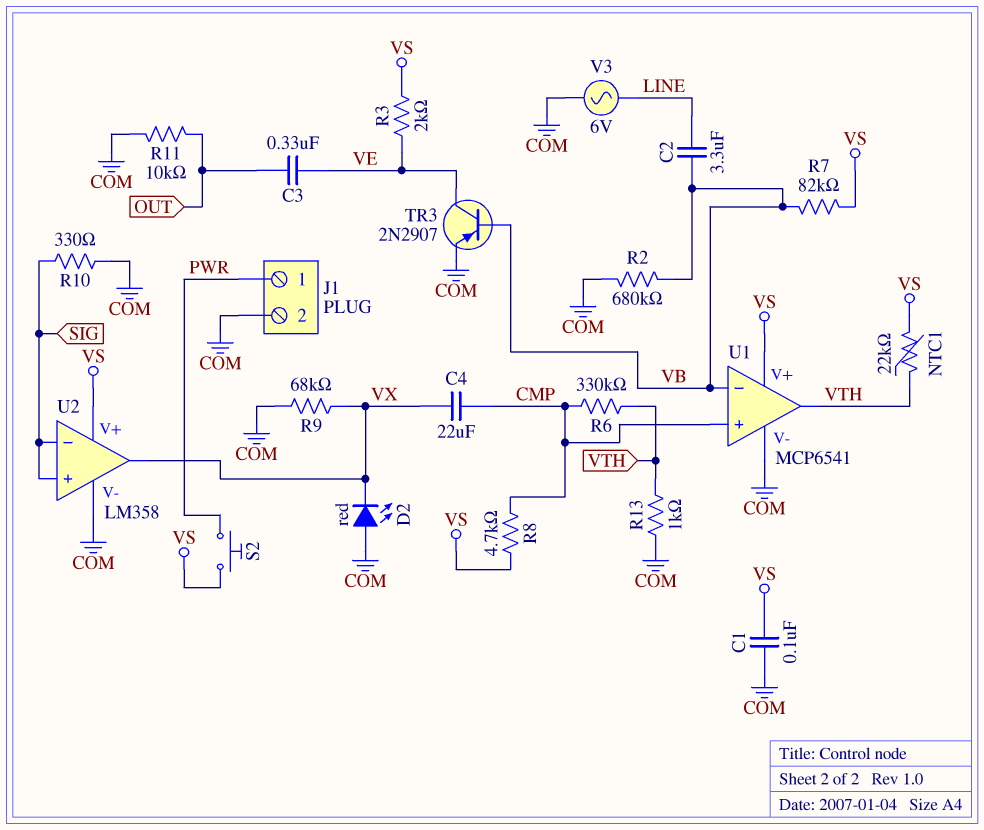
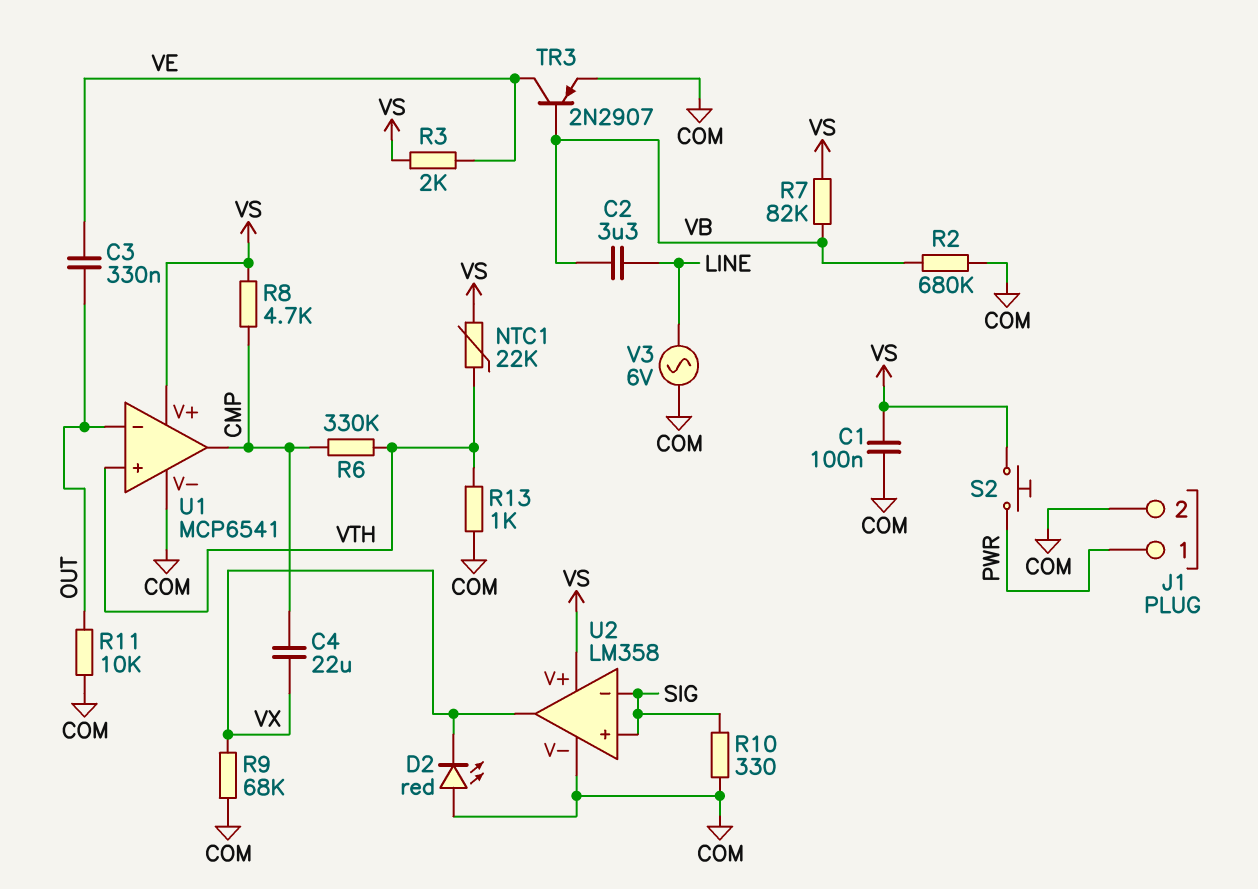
U1 pin in+: CMP -> VTH
U1 pin in-: VB -> OUT
U1 pin out: VTH -> CMP

